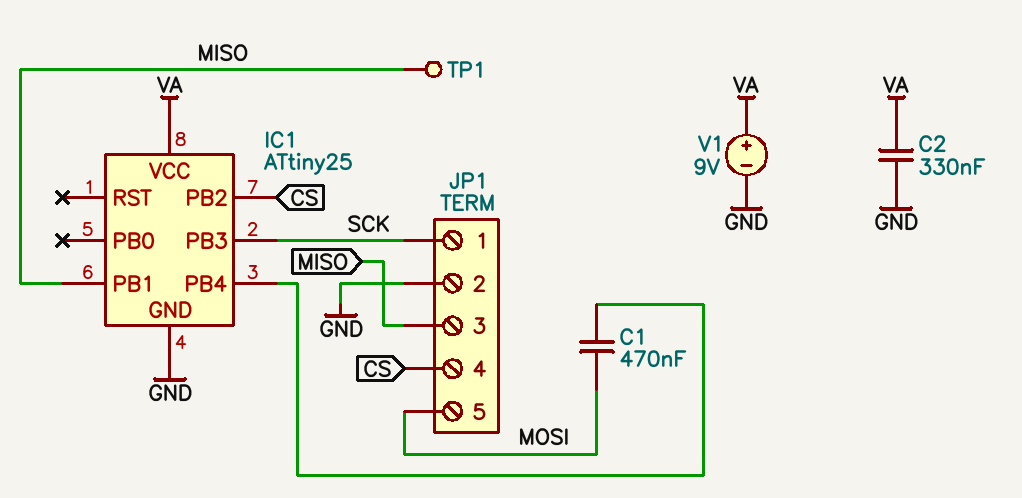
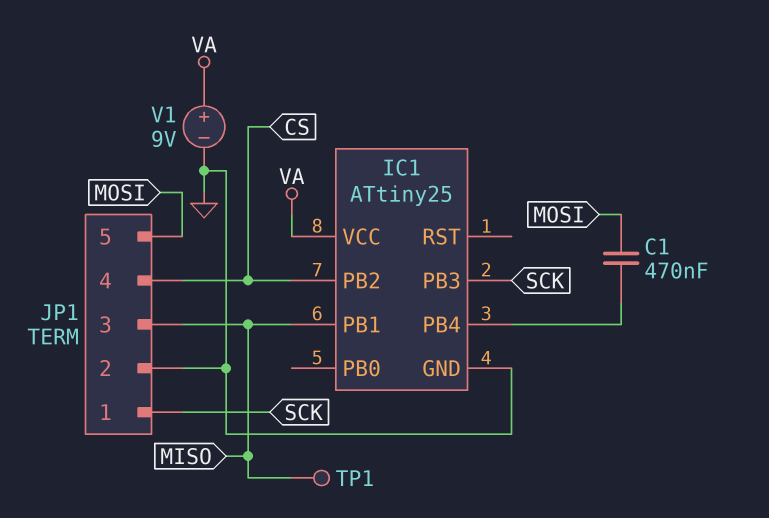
C2: 330nF (GND, VA) -> none

